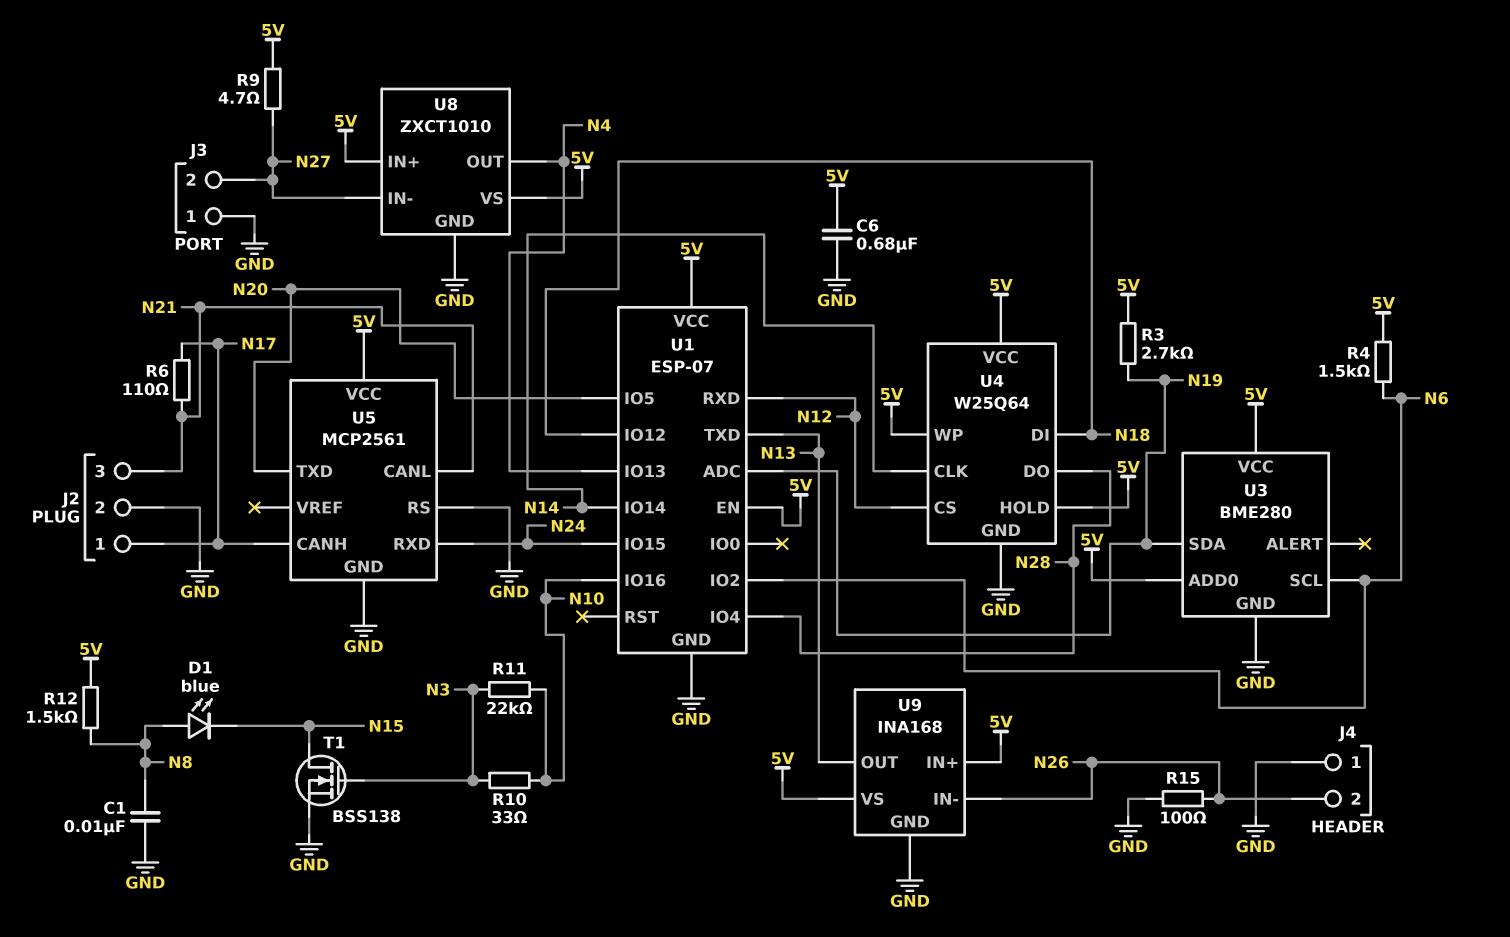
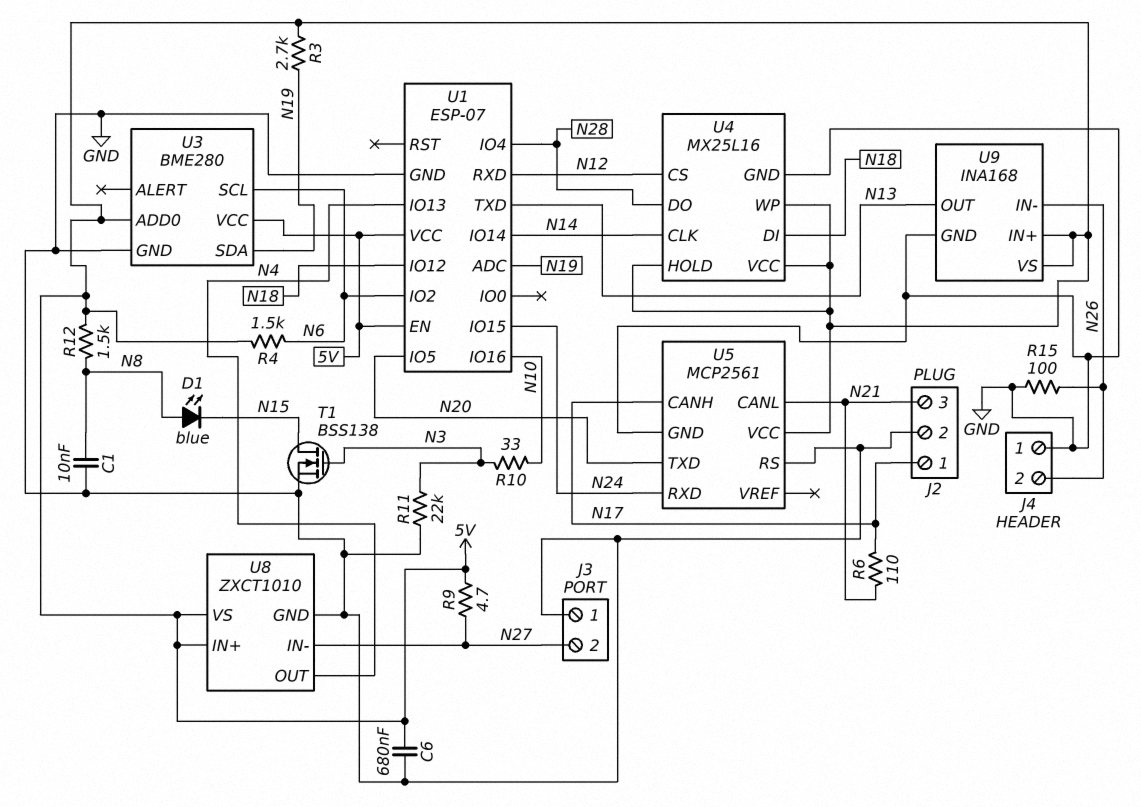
R11: 22k (N3, N10) -> 22k (GND, N3)
U4: W25Q64 -> MX25L16

